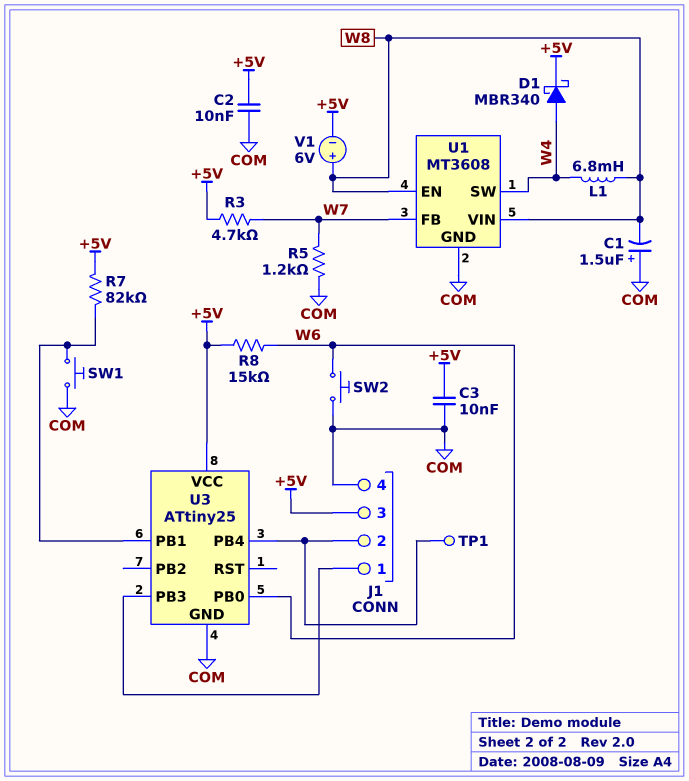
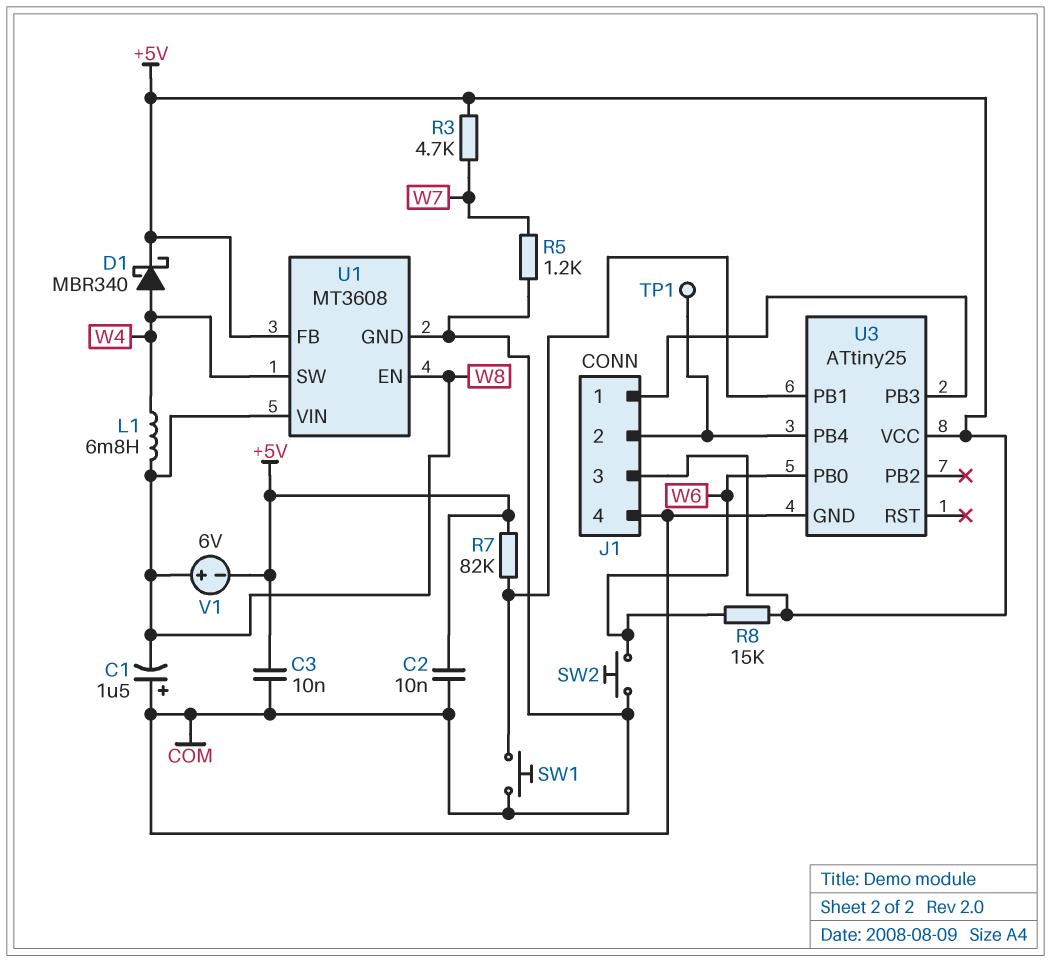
U1 pin FB: W7 -> +5V

